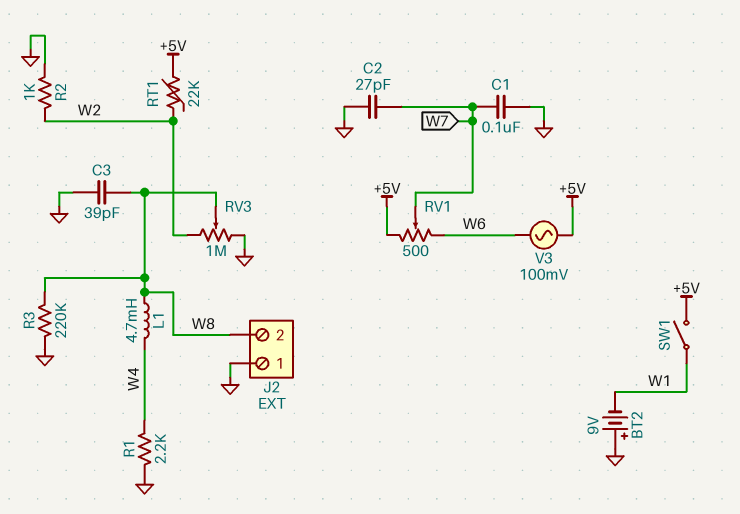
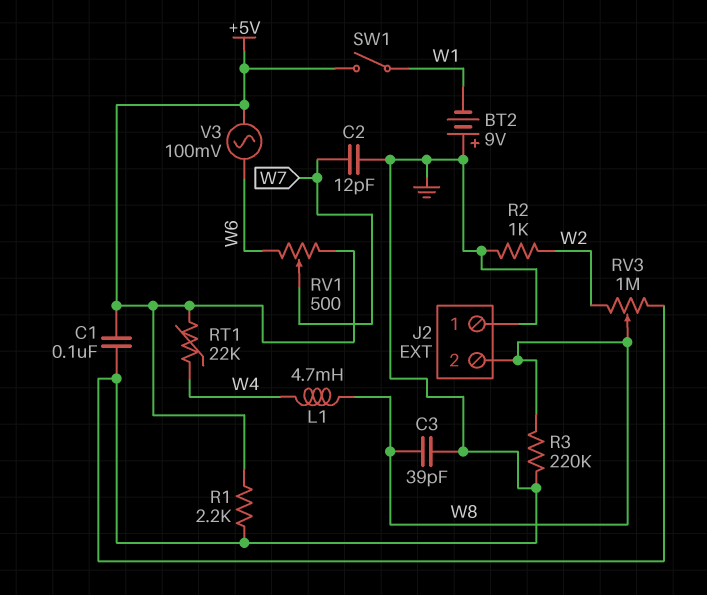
C1: 100nF (GND, W7) -> 100nF (+5V, GND)
C2: 27pF (GND, W7) -> 12pF (GND, W7)
R1: 2.2k (GND, W4) -> 2.2k (+5V, GND)
RT1: 22k (+5V, W2) -> 22k (+5V, W4)

